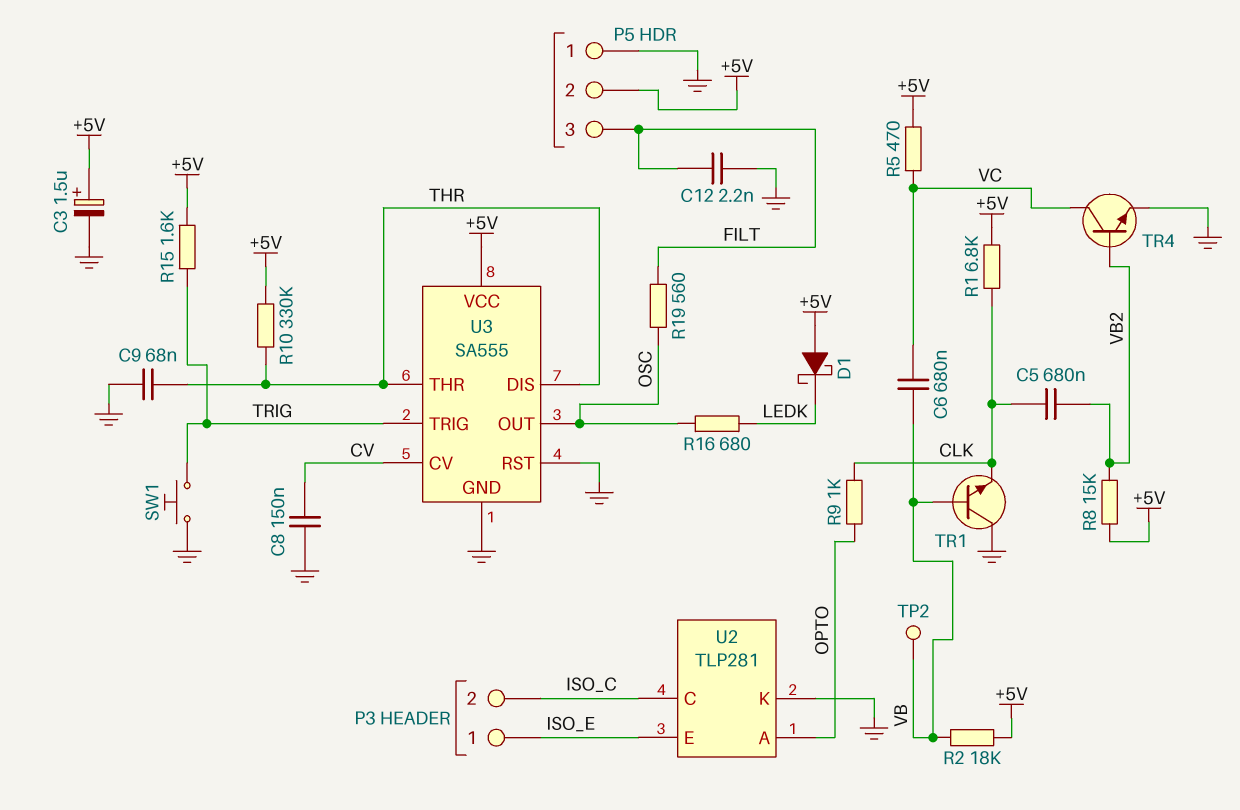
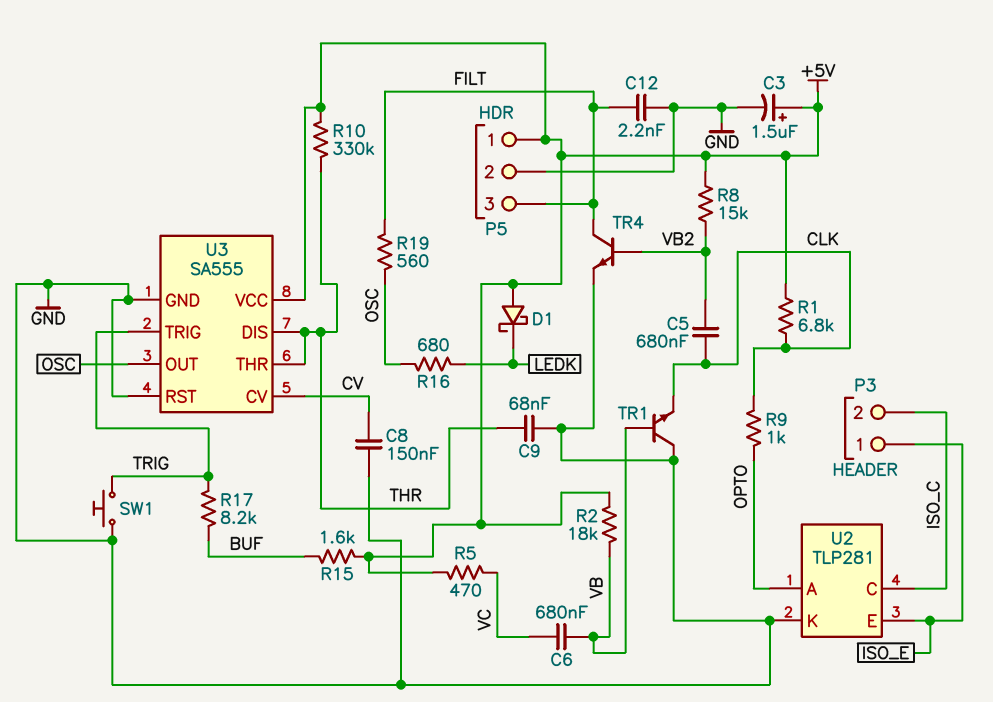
P5 pin 1: GND -> +5V
P5 pin 2: +5V -> GND
R15: 1.6k (+5V, TRIG) -> 1.6k (+5V, BUF)
R17: none -> 8.2k (BUF, TRIG)
TP2: test point (VB) -> none
TR4: NPN (B VB2, C VC, E GND) -> NPN (B VB2, C FILT, E GND)

